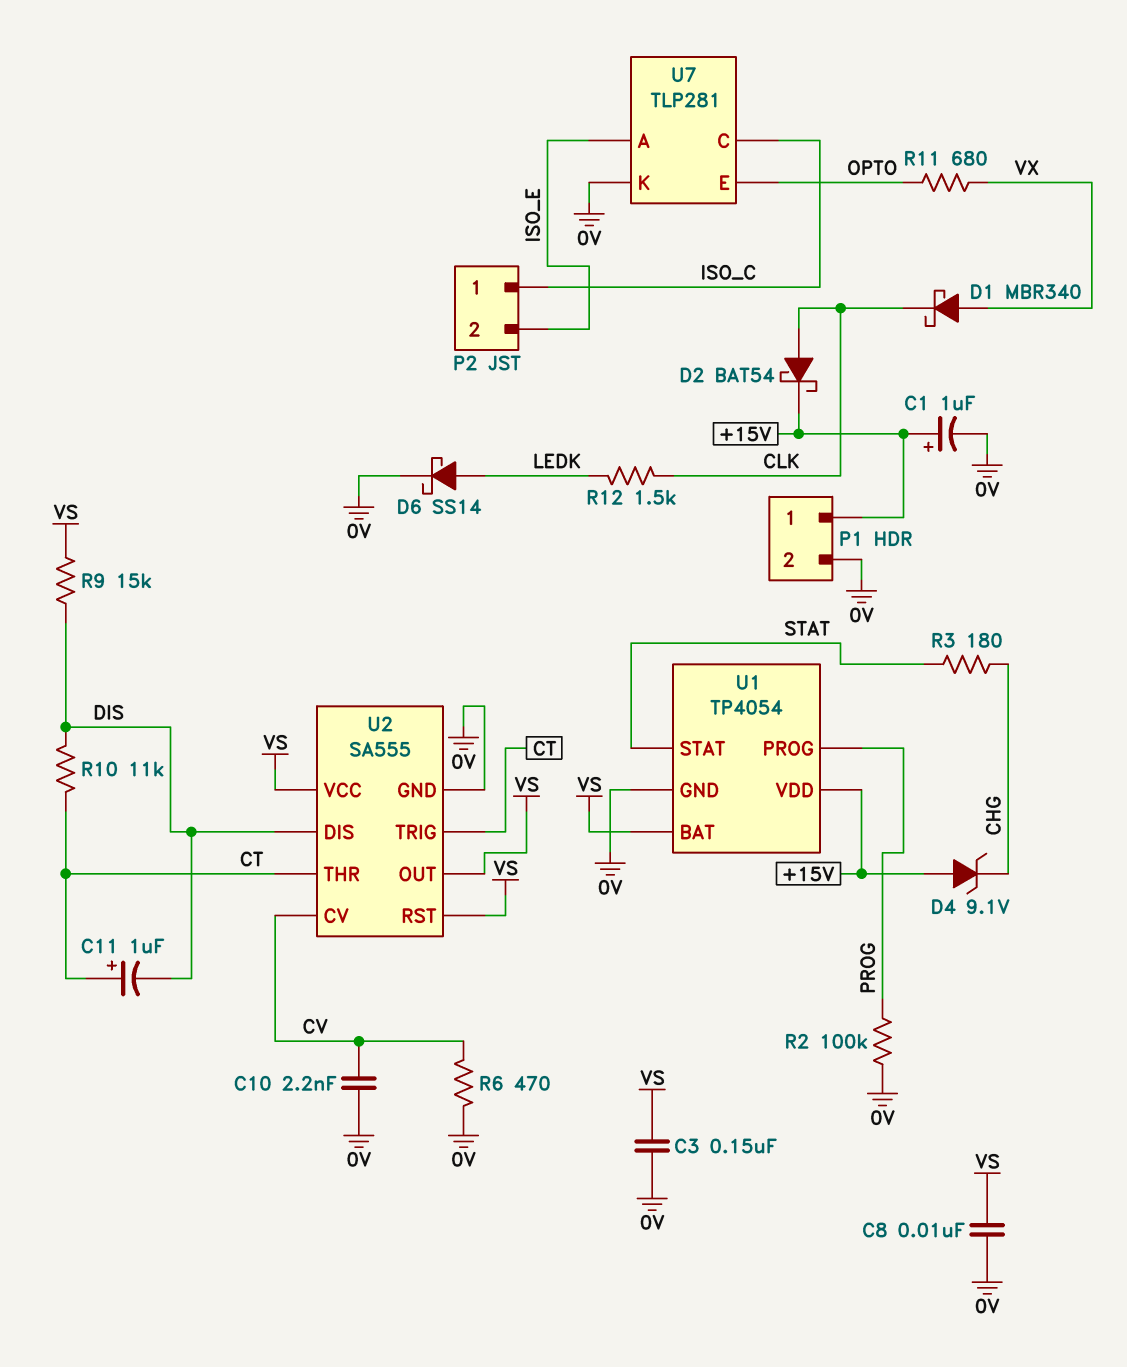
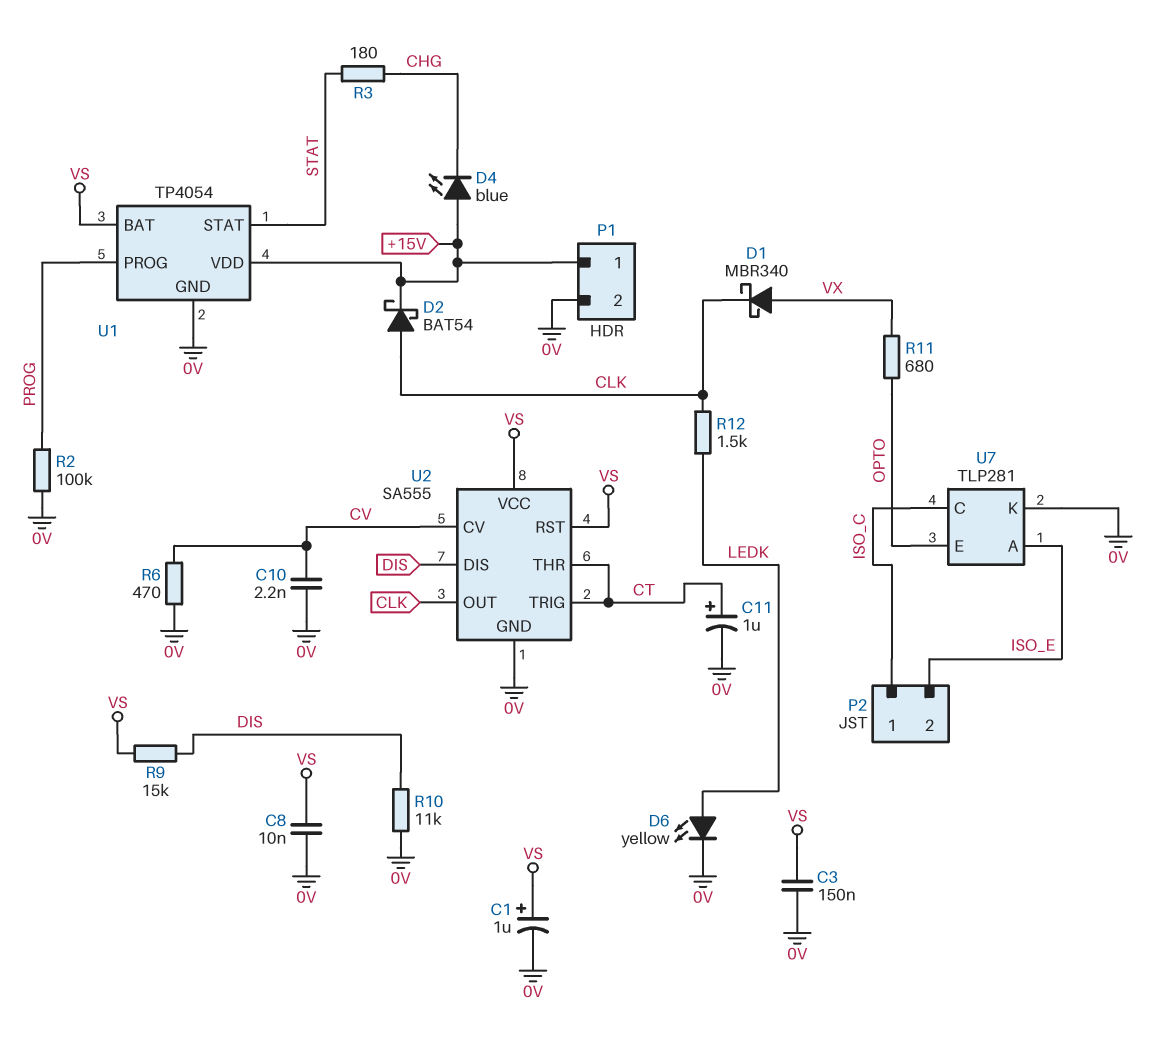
C1: 1uF (plus +15V, minus 0V) -> 1uF (plus VS, minus 0V)
C11: 1uF (plus CT, minus DIS) -> 1uF (plus CT, minus 0V)
D4: zener 9.1V (A +15V, K CHG) -> LED blue (A +15V, K CHG)
D6: schottky SS14 (A LEDK, K 0V) -> LED yellow (A LEDK, K 0V)
R10: 11k (CT, DIS) -> 11k (0V, DIS)
U2 pin OUT: VS -> CLK

